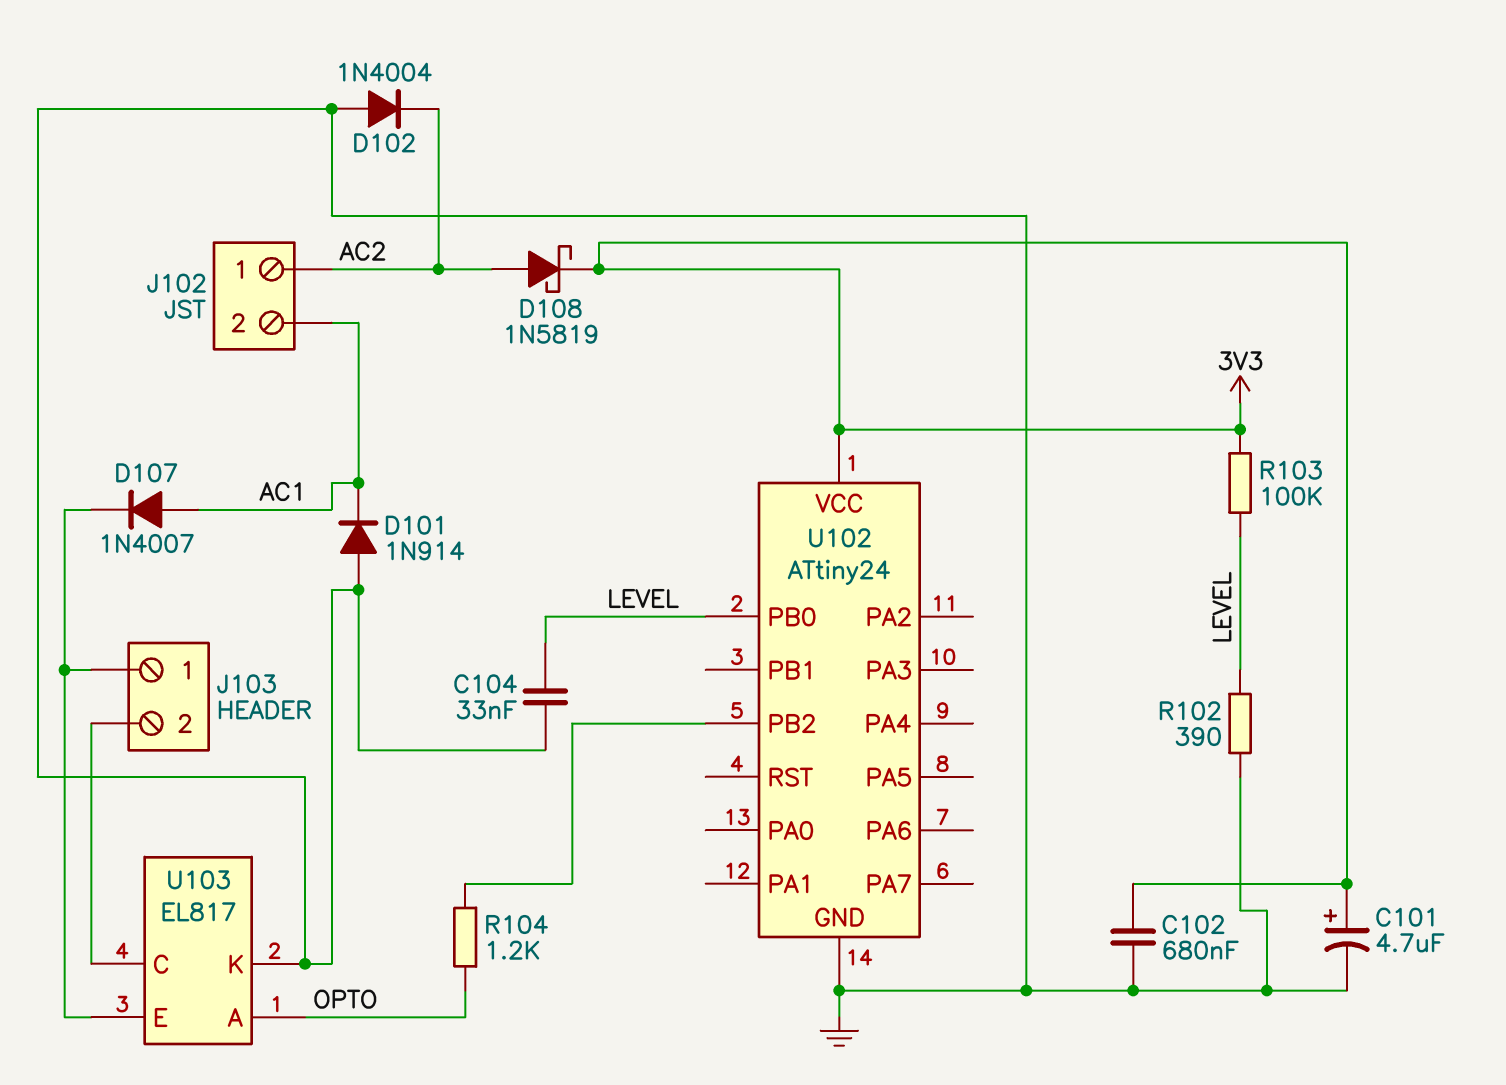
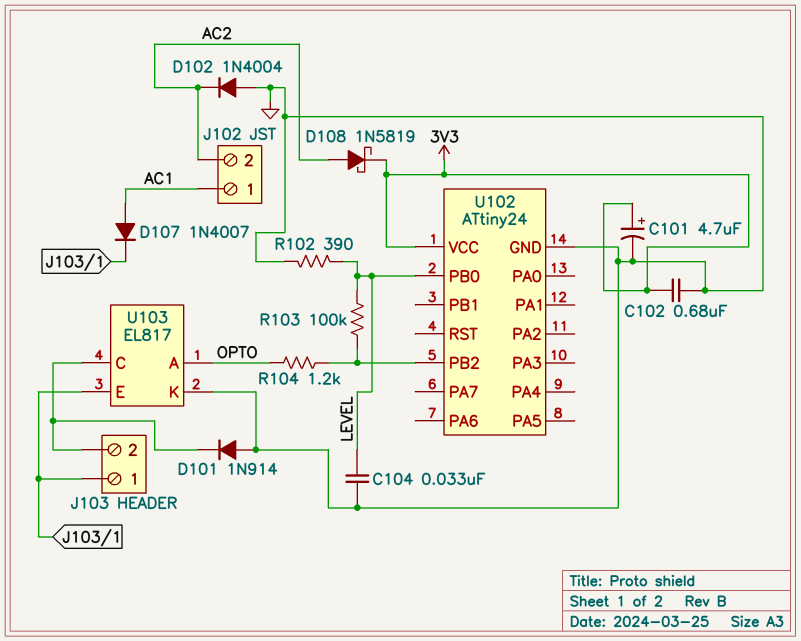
D101: diode 1N914 (A GND, K AC1) -> diode 1N914 (A GND, K J103/2)
J102 pin 1: AC2 -> AC1
J102 pin 2: AC1 -> AC2
R103: 100k (3V3, LEVEL) -> 100k (LEVEL, U102/PB2)

